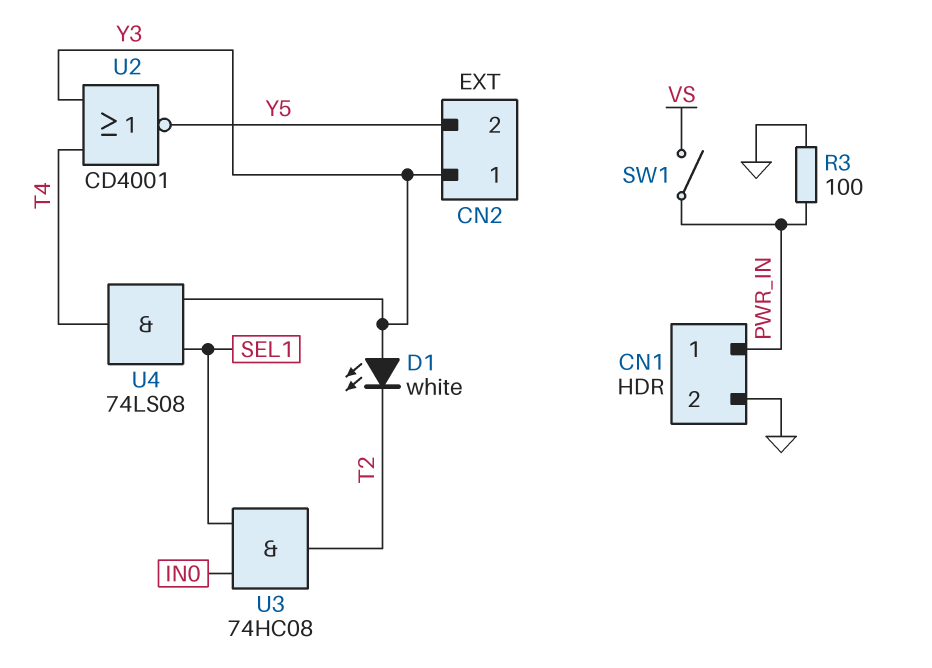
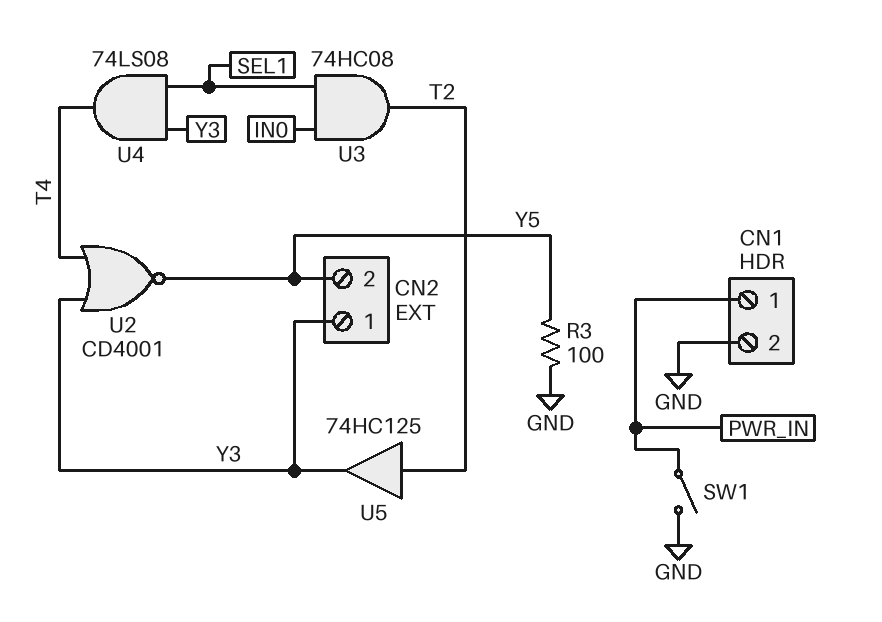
D1: LED white (A Y3, K T2) -> none
R3: 100 (GND, PWR_IN) -> 100 (GND, Y5)
SW1: switch (PWR_IN, VS) -> switch (GND, PWR_IN)
U5: none -> buffer 74HC125 (in T2, out Y3)

